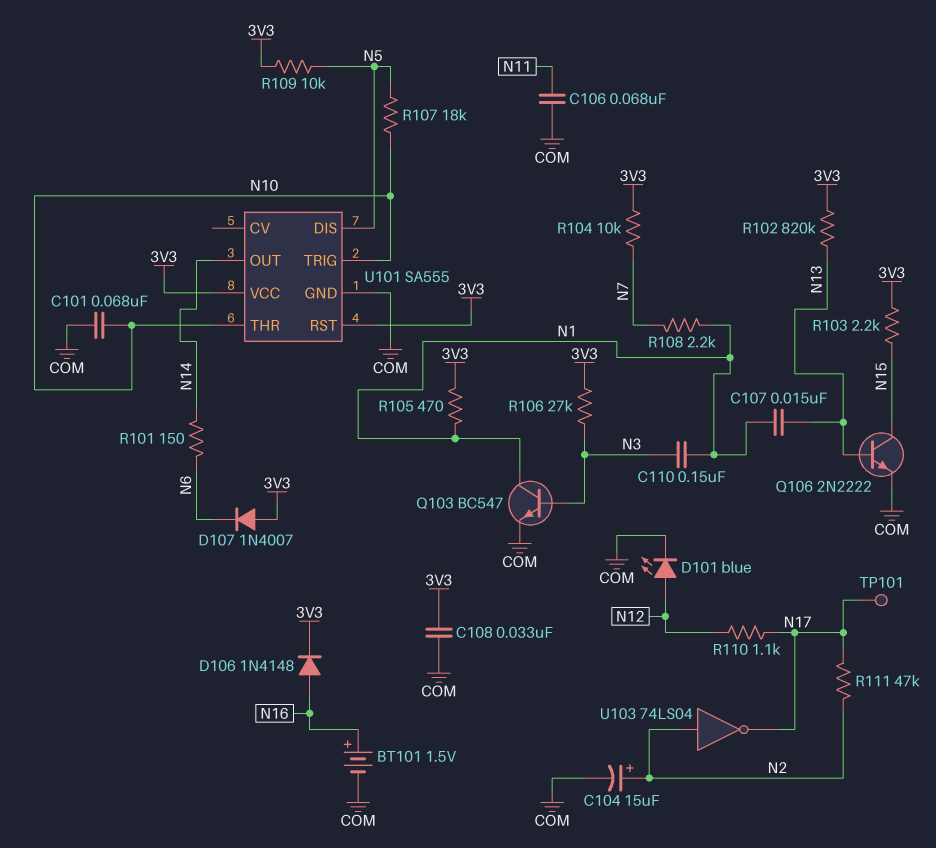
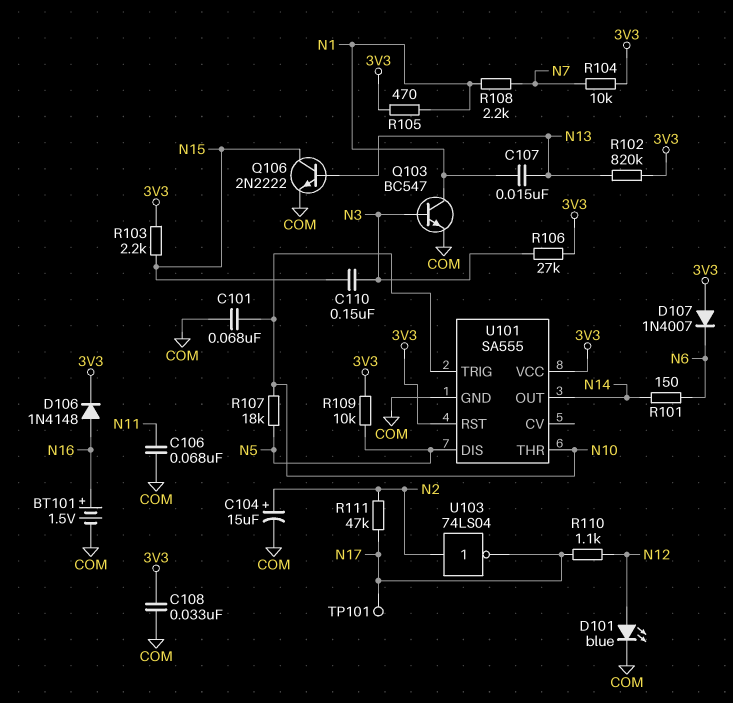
C110: 150nF (N1, N3) -> 150nF (N3, N15)

